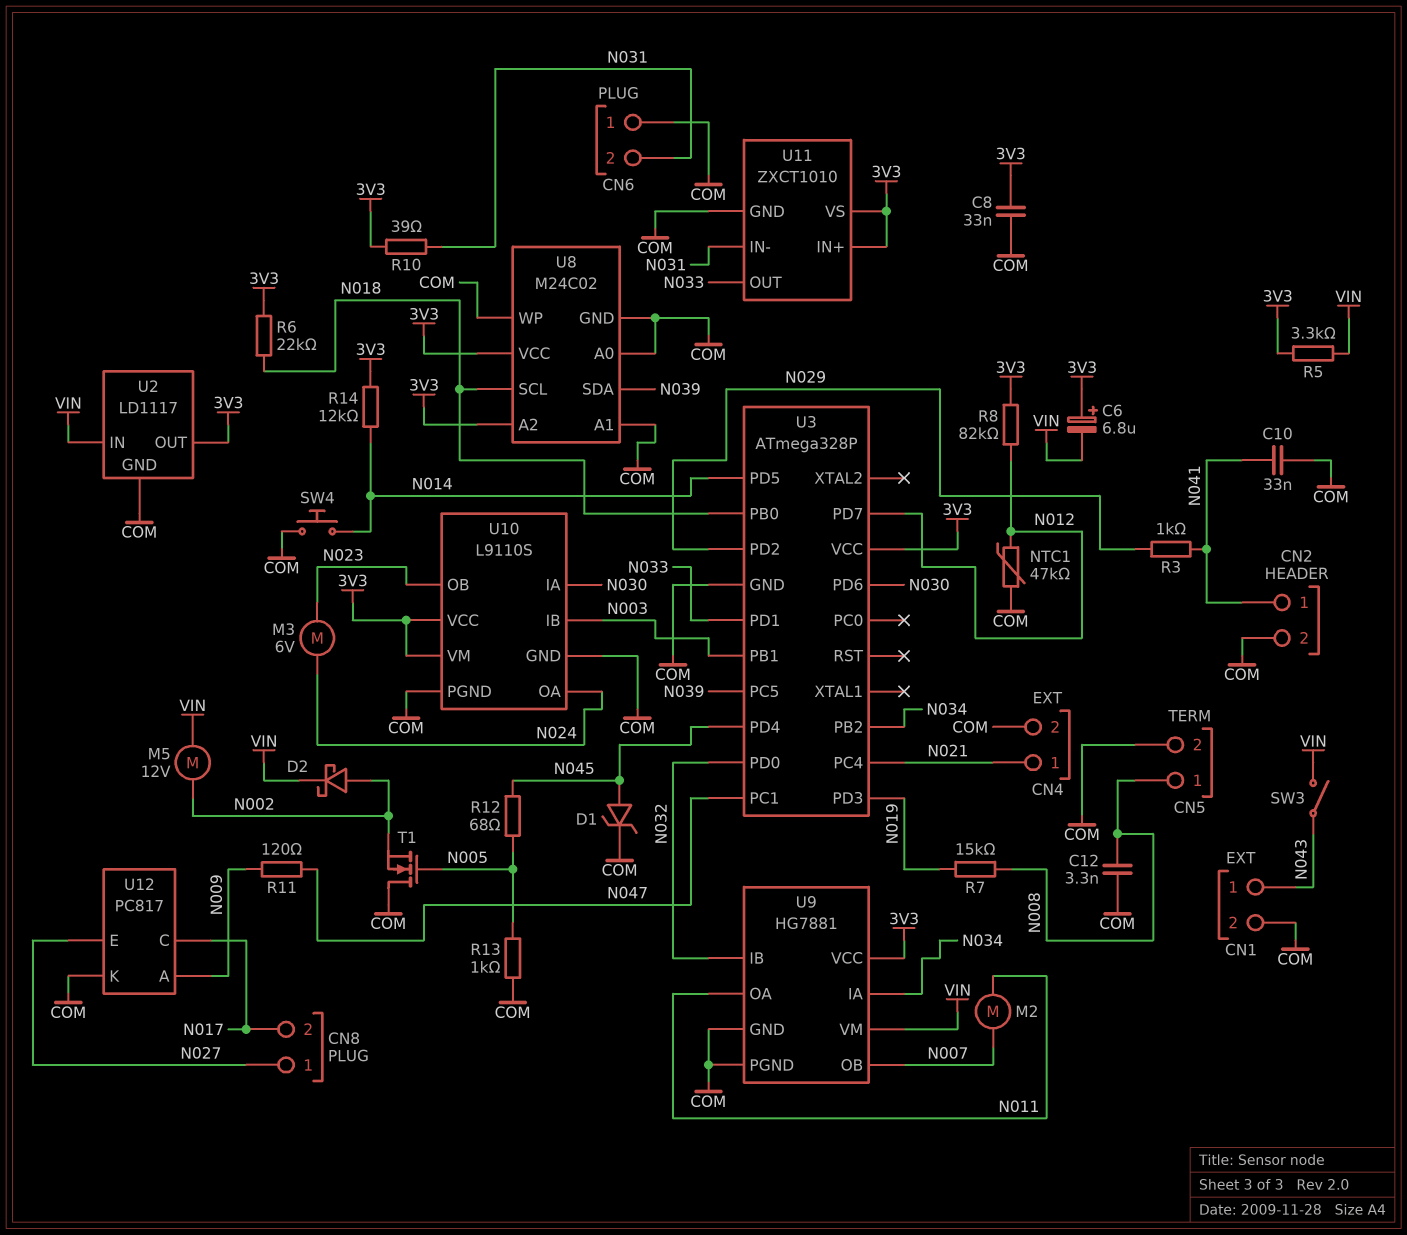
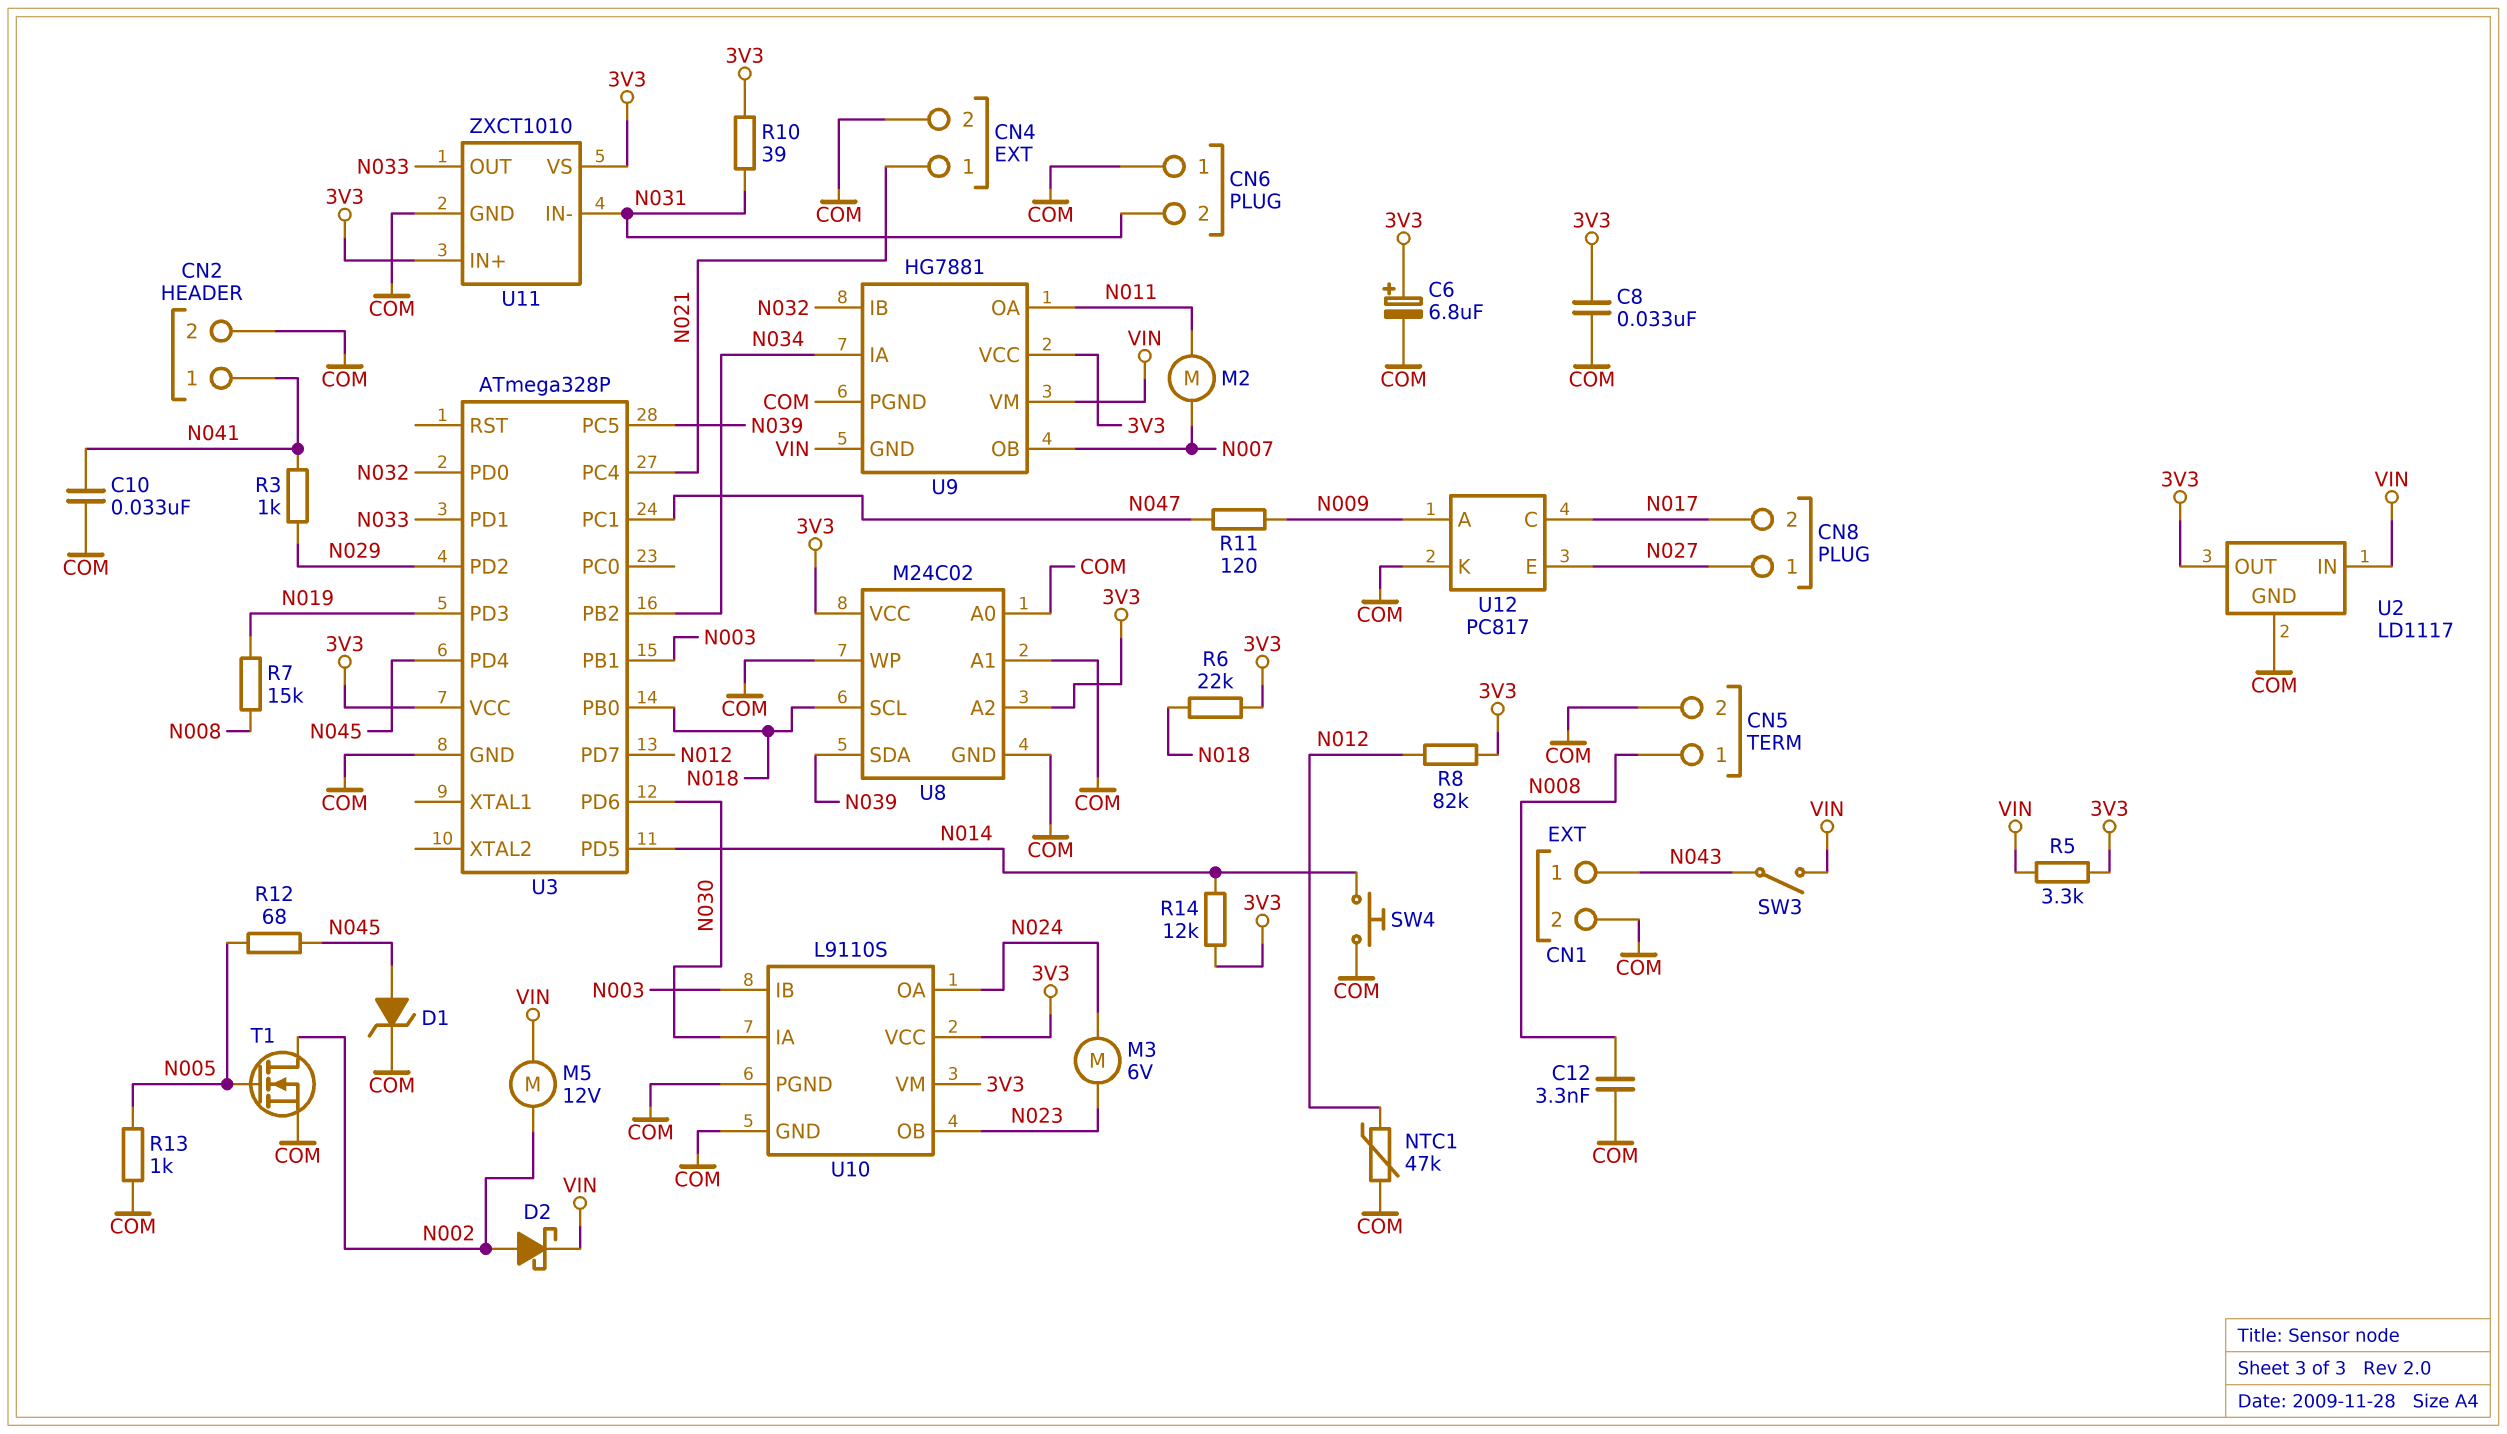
C6: 6.8uF (plus 3V3, minus VIN) -> 6.8uF (plus 3V3, minus COM)
T1: NMOS (G N005, D COM, S N002) -> NMOS (G N005, D N002, S COM)
U9 pin GND: COM -> VIN

